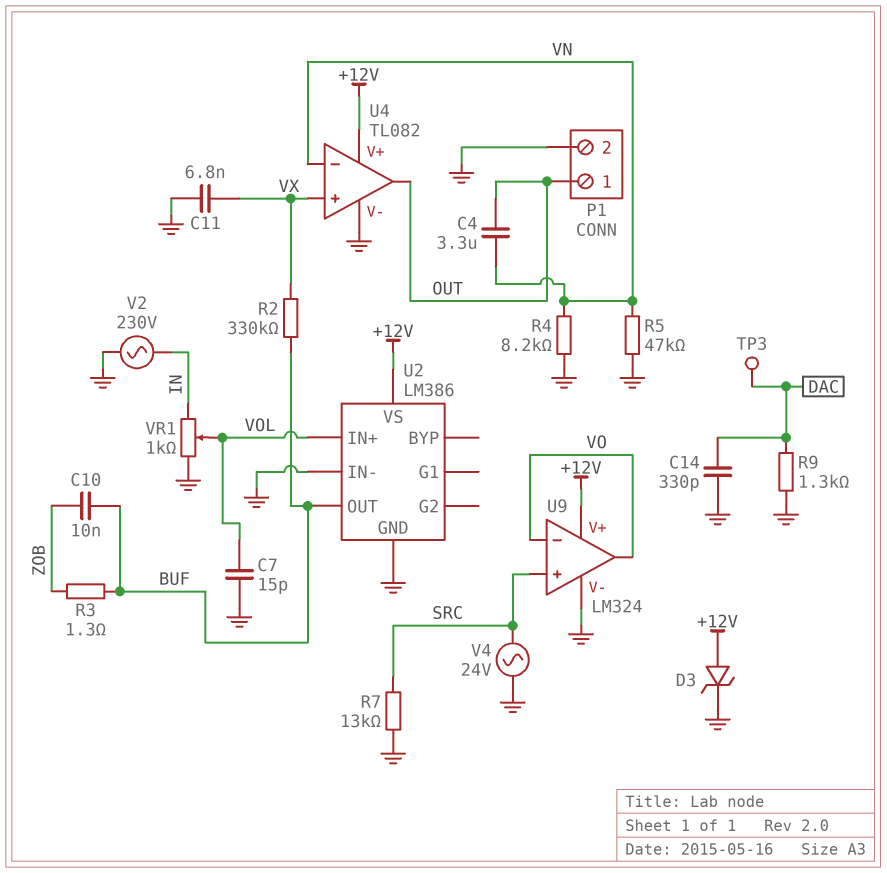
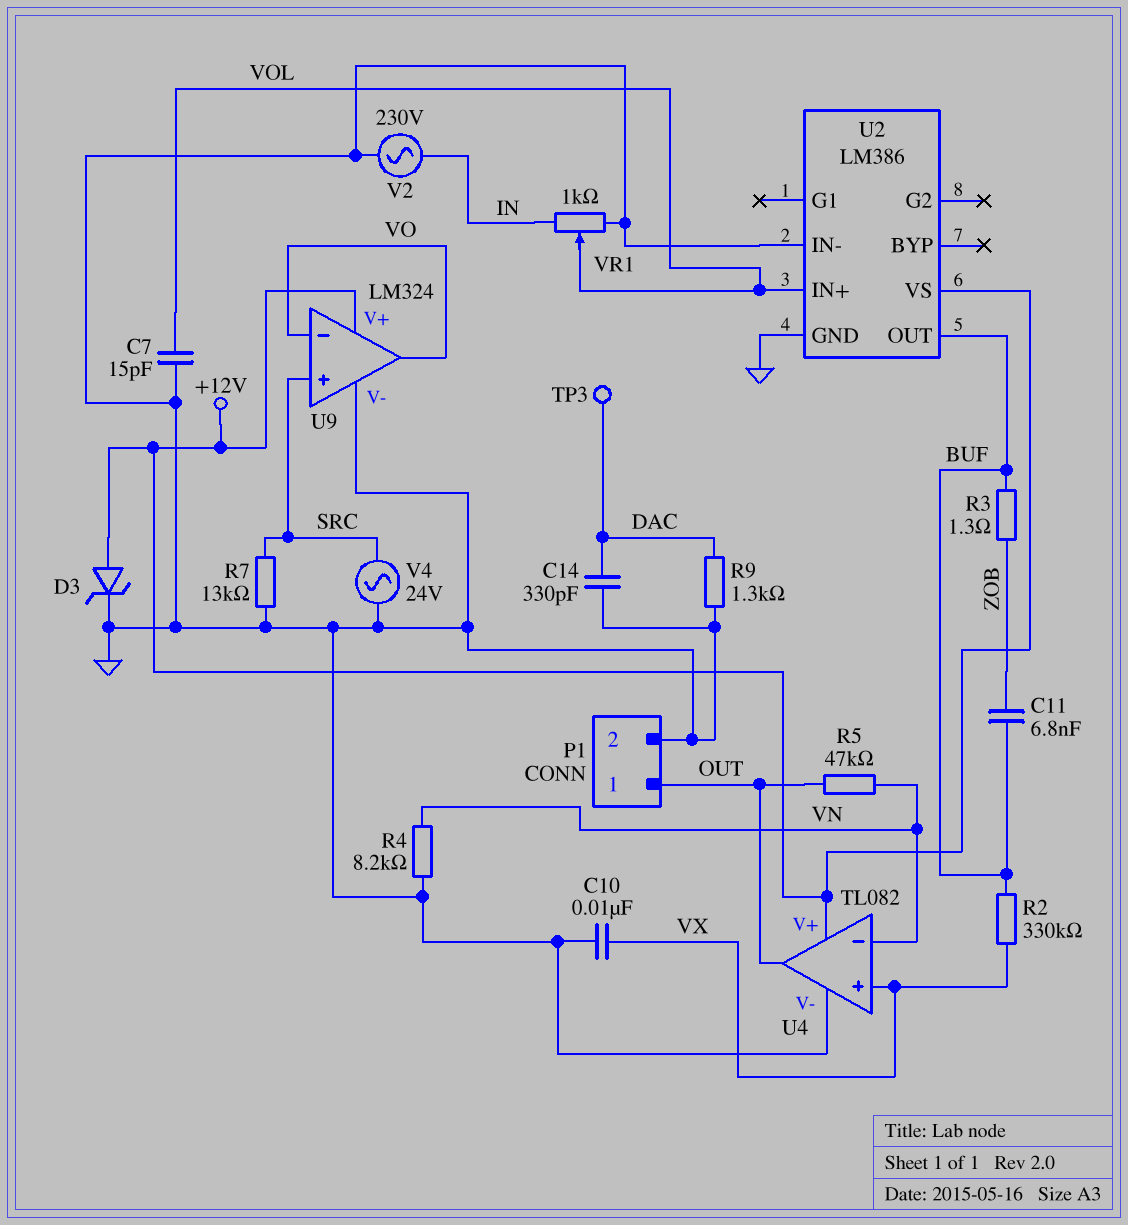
C4: 3.3uF (OUT, VN) -> none
C10: 10nF (BUF, ZOB) -> 10nF (GND, VX)
C11: 6.8nF (GND, VX) -> 6.8nF (BUF, ZOB)
R5: 47k (GND, VN) -> 47k (OUT, VN)

